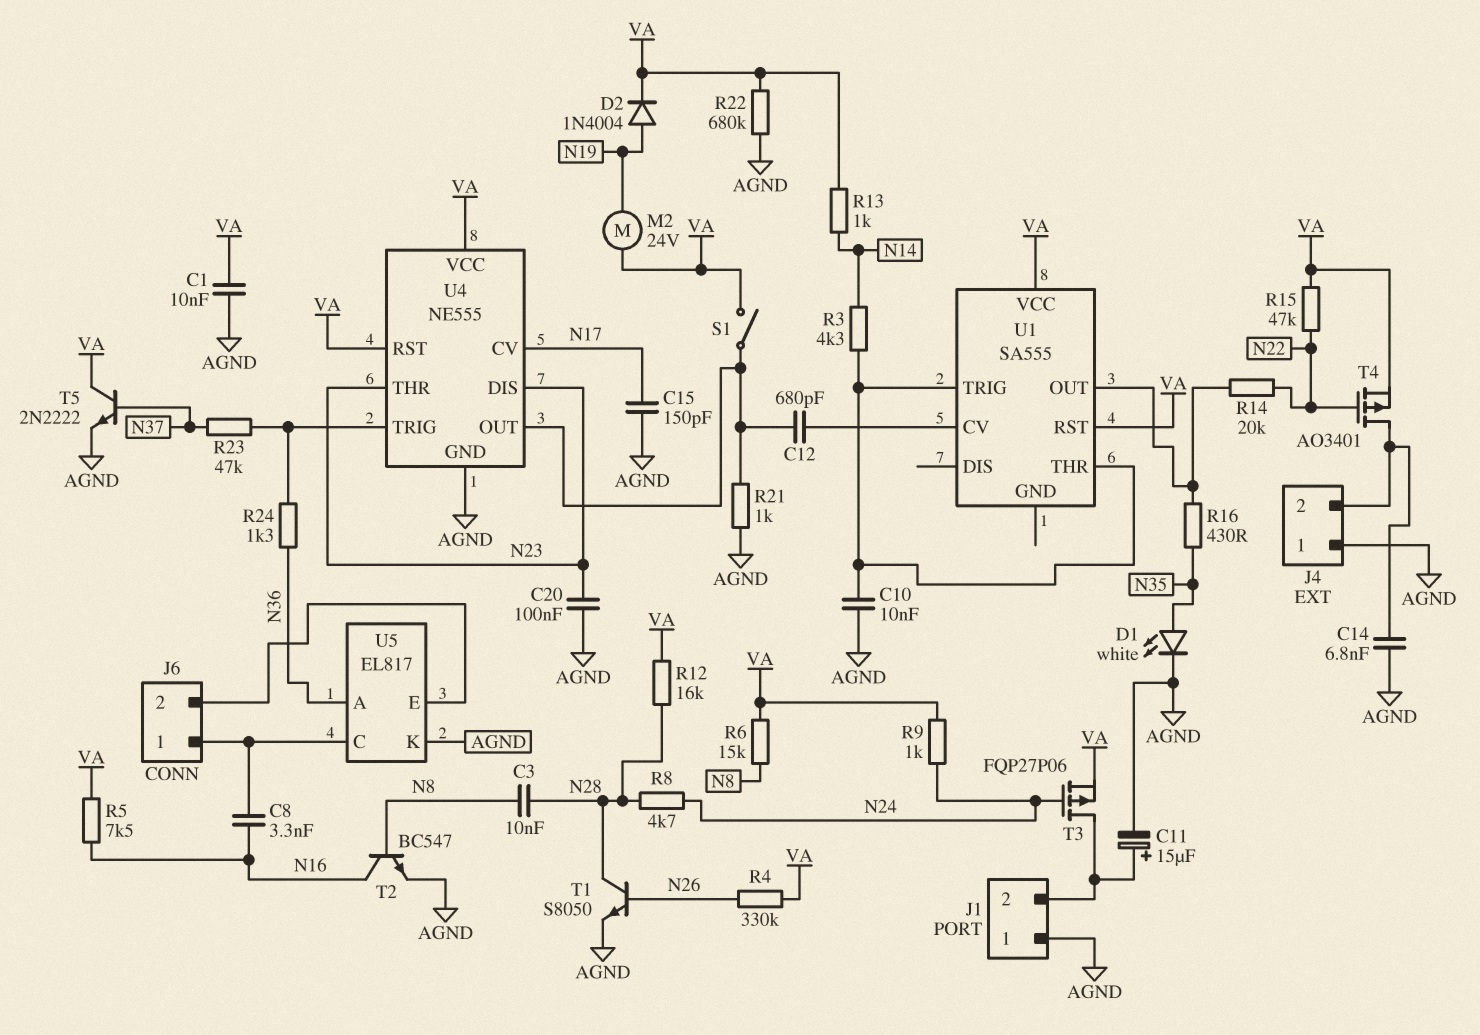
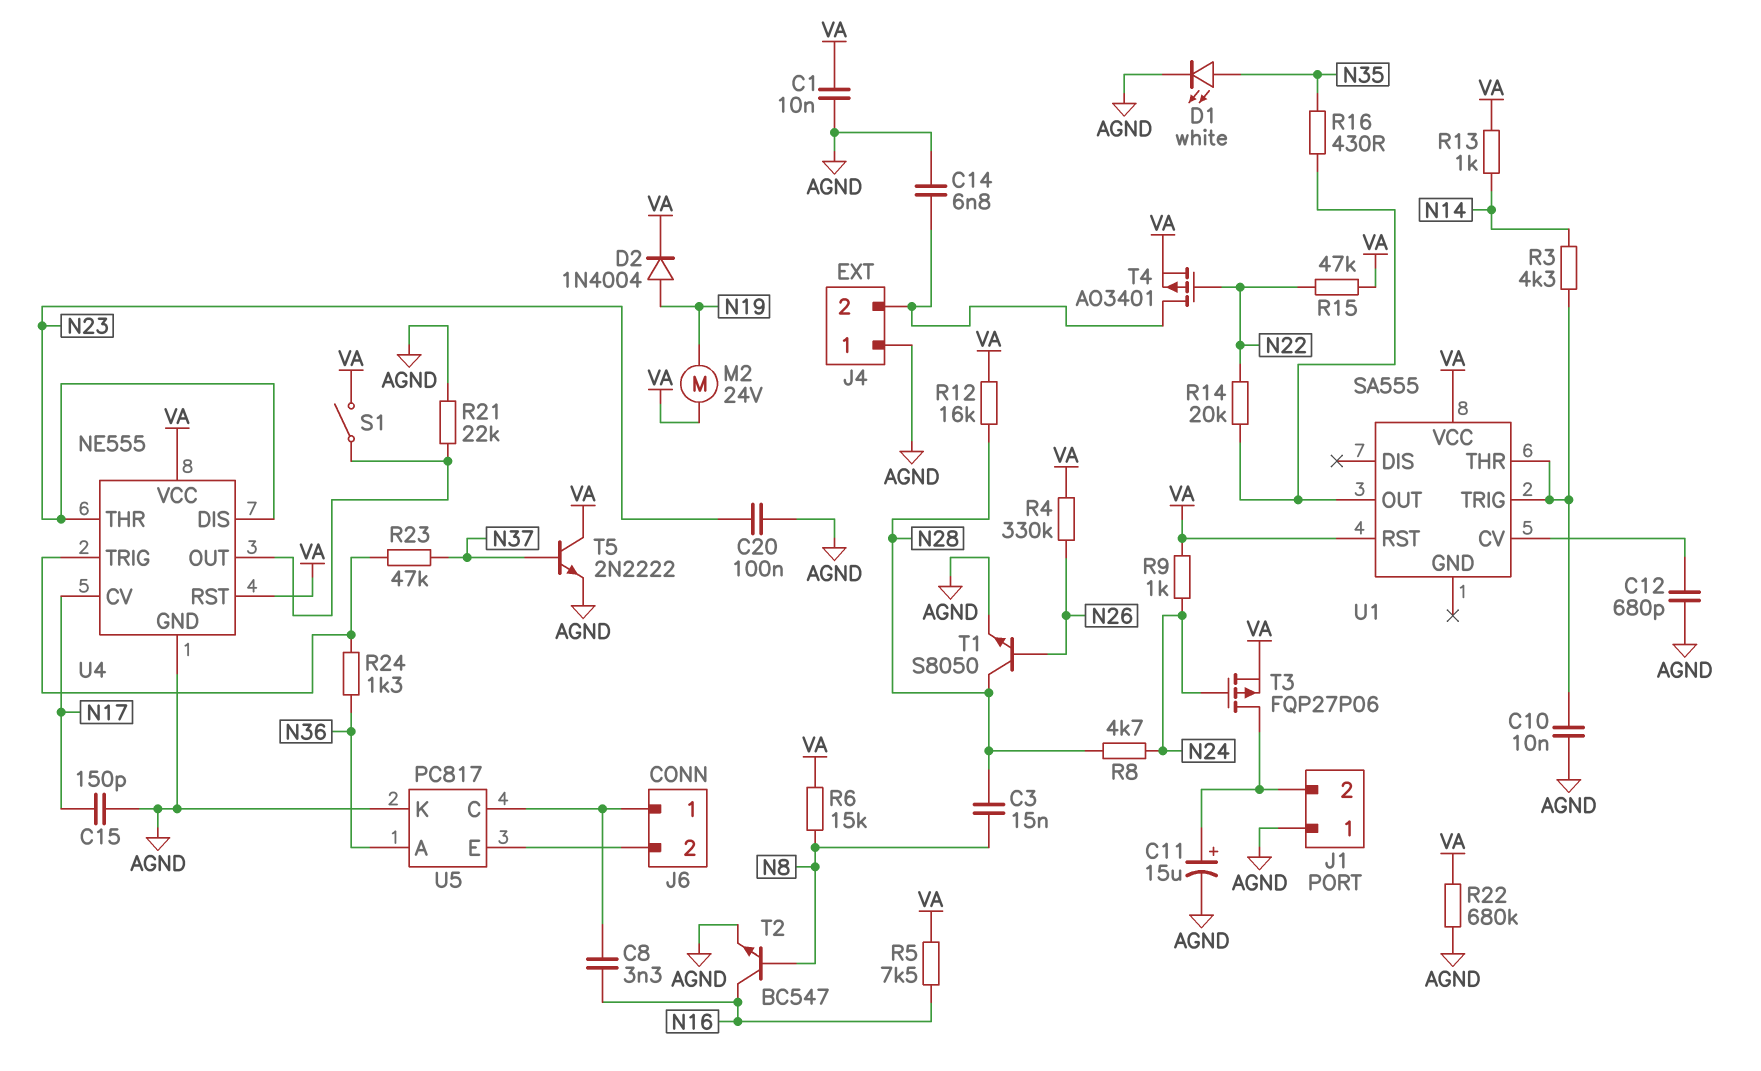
C3: 10nF (N8, N28) -> 15nF (N8, N28)
C12: 680pF (U1/CV, U4/OUT) -> 680pF (AGND, U1/CV)
R21: 1k (AGND, U4/OUT) -> 22k (AGND, U4/OUT)
U5: EL817 -> PC817

